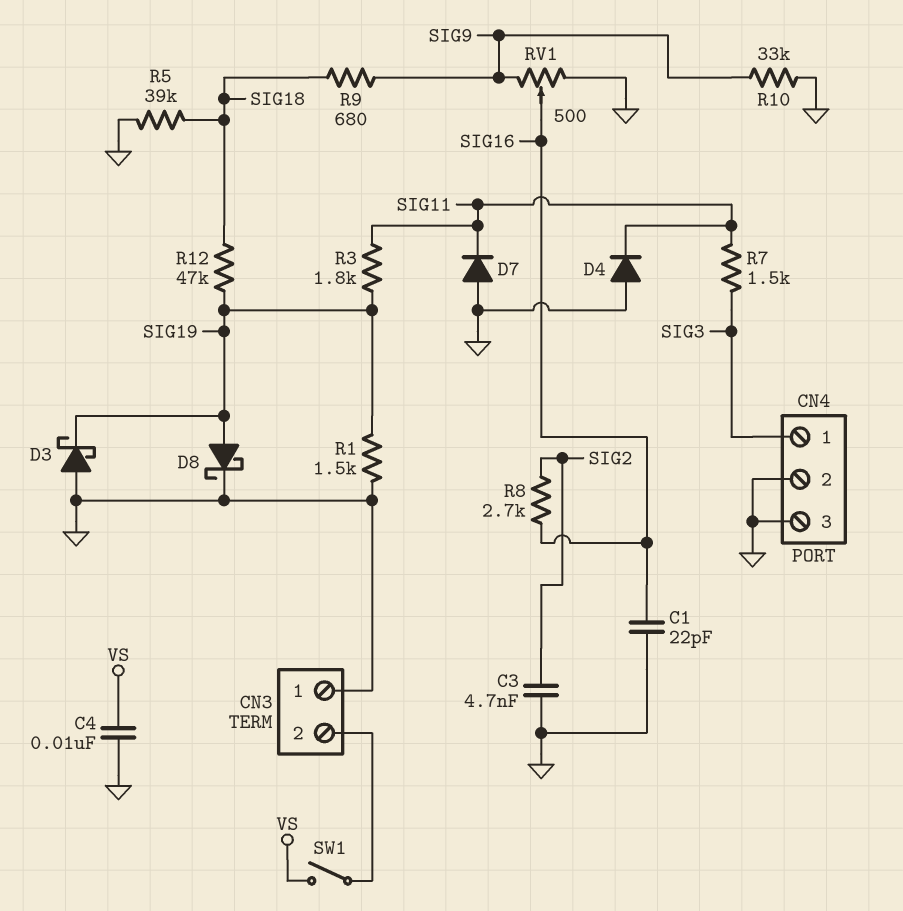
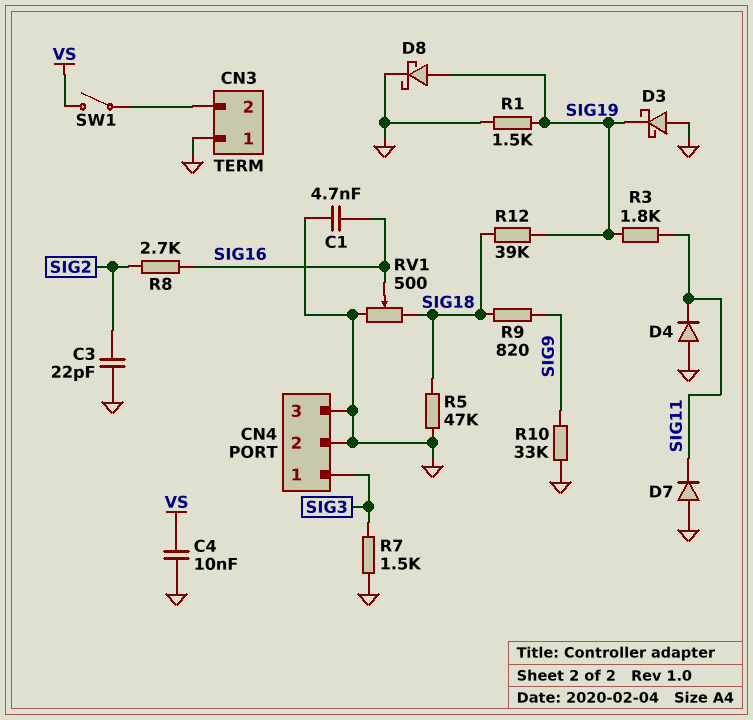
C1: 22pF (GND, SIG16) -> 4.7nF (GND, SIG16)
C3: 4.7nF (GND, SIG2) -> 22pF (GND, SIG2)
R5: 39k (GND, SIG18) -> 47k (GND, SIG18)
R7: 1.5k (SIG3, SIG11) -> 1.5k (GND, SIG3)
R9: 680 (SIG9, SIG18) -> 820 (SIG9, SIG18)
R12: 47k (SIG18, SIG19) -> 39k (SIG18, SIG19)
RV1: 500 (GND, SIG9, wiper SIG16) -> 500 (GND, SIG18, wiper SIG16)

